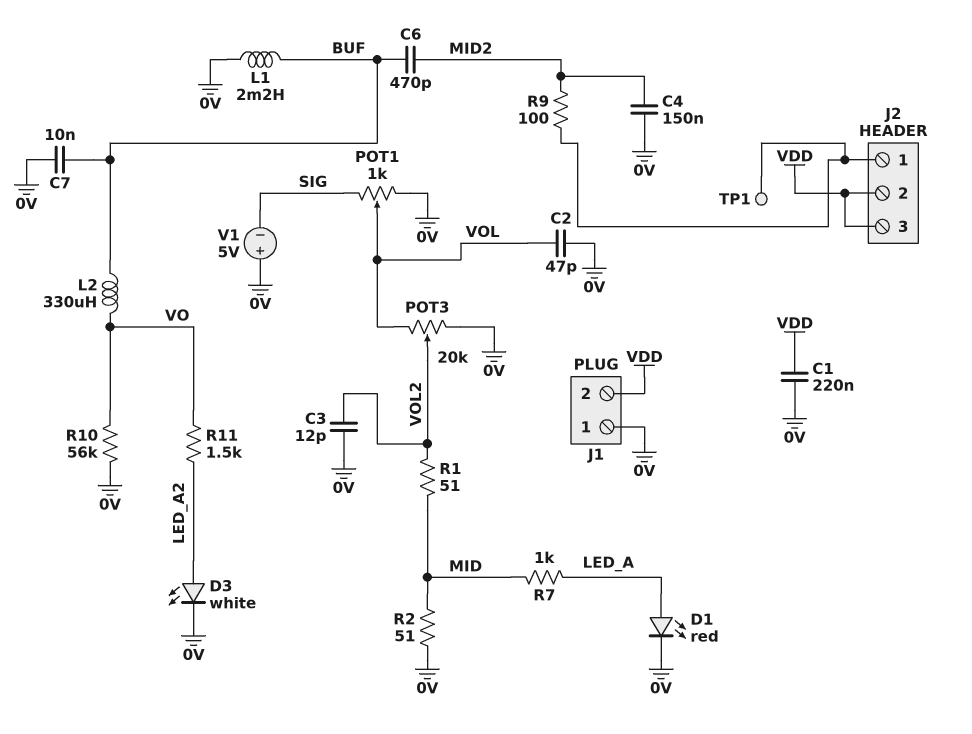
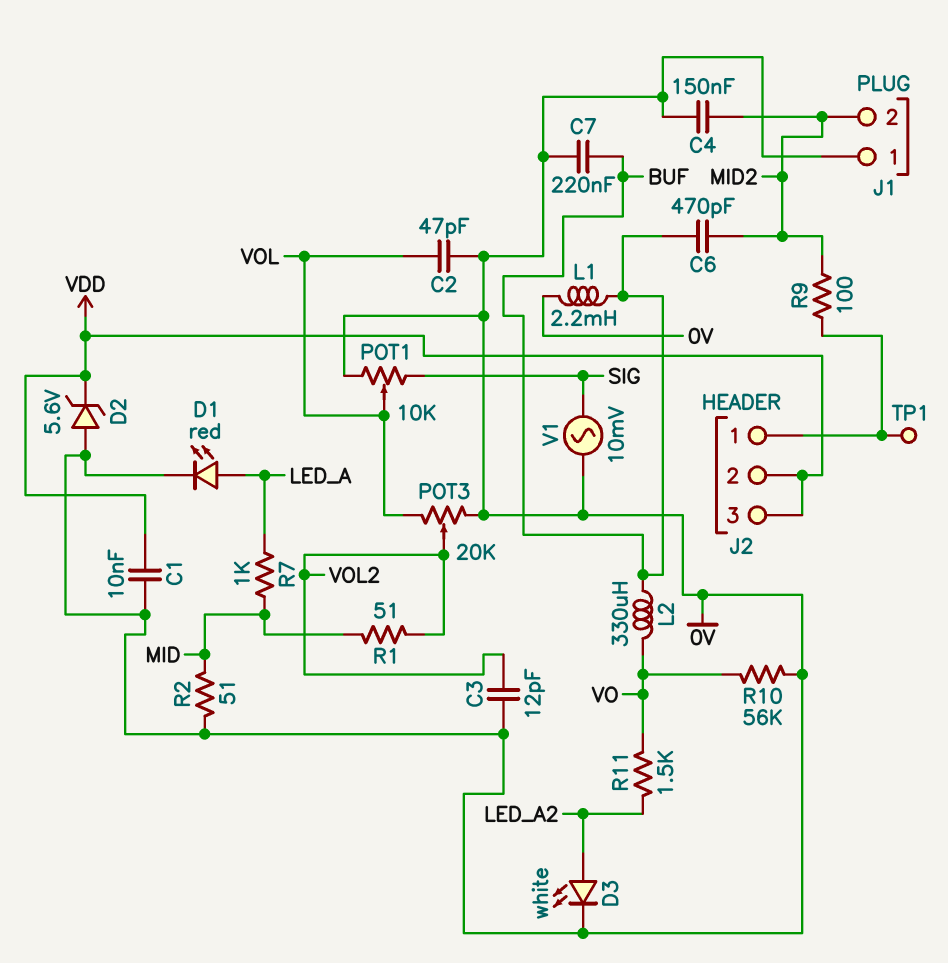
C1: 220nF (0V, VDD) -> 10nF (0V, VDD)
C7: 10nF (0V, BUF) -> 220nF (0V, BUF)
D2: none -> zener 5.6V (A 0V, K VDD)
J1 pin 2: VDD -> MID2
POT1: 1k (0V, SIG, wiper VOL) -> 10k (0V, SIG, wiper VOL)
V1: 5V (plus 0V, minus SIG) -> AC 10mV (0V, SIG)

